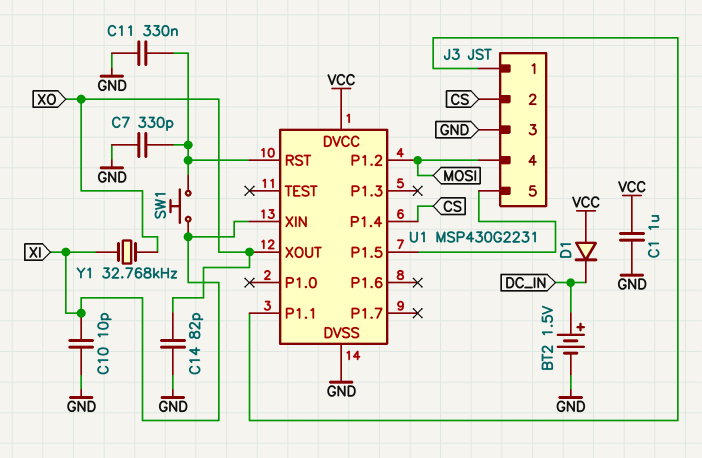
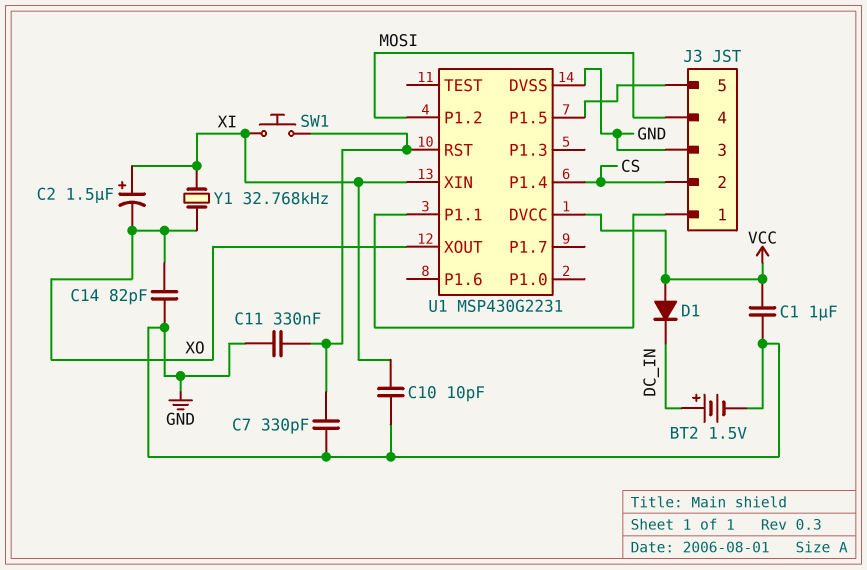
C2: none -> 1.5uF (plus XI, minus XO)

